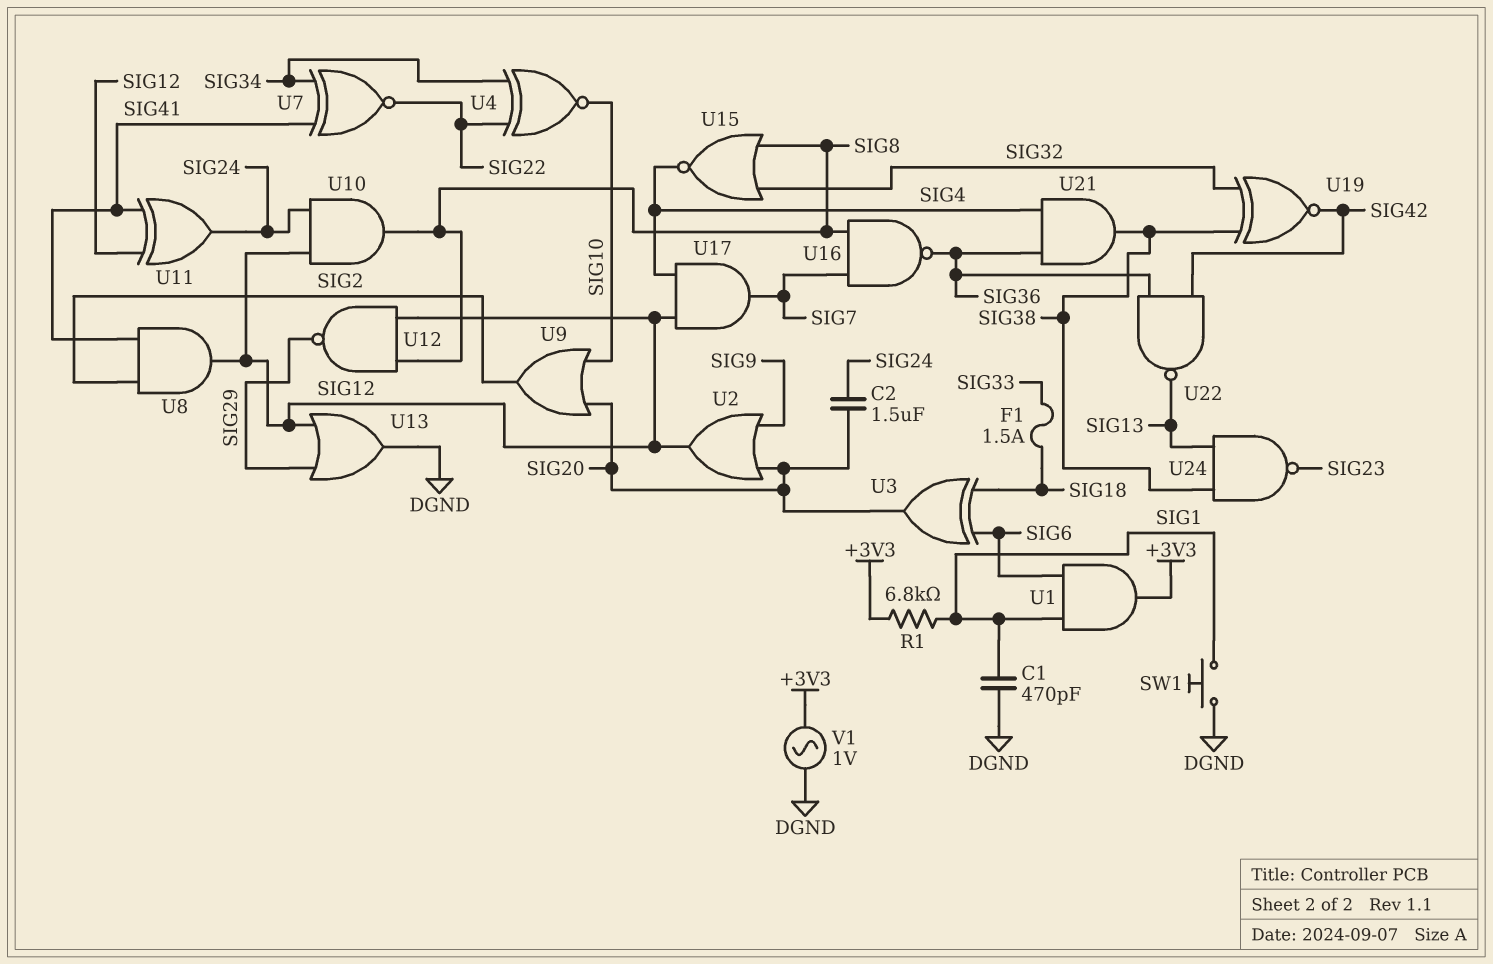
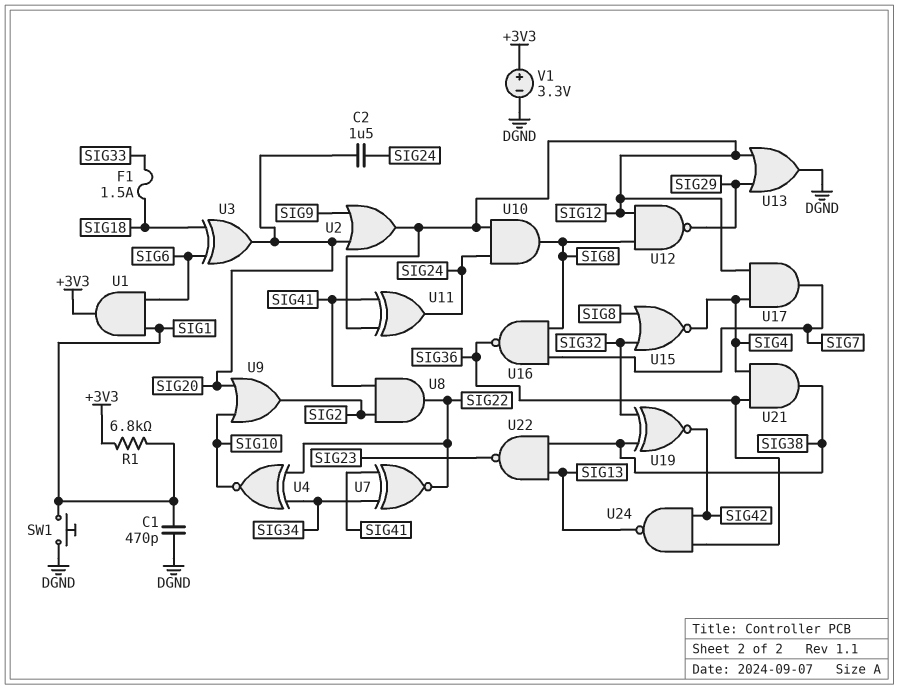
U8: AND (in SIG2, in SIG41, out SIG12) -> AND (in SIG2, in SIG41, out SIG22)
U22: NAND (in SIG36, in SIG42, out SIG13) -> NAND (in SIG13, in SIG38, out SIG23)
U24: NAND (in SIG13, in SIG38, out SIG23) -> NAND (in SIG36, in SIG42, out SIG13)
V1: AC 1V (+3V3, DGND) -> 3.3V (plus +3V3, minus DGND)

